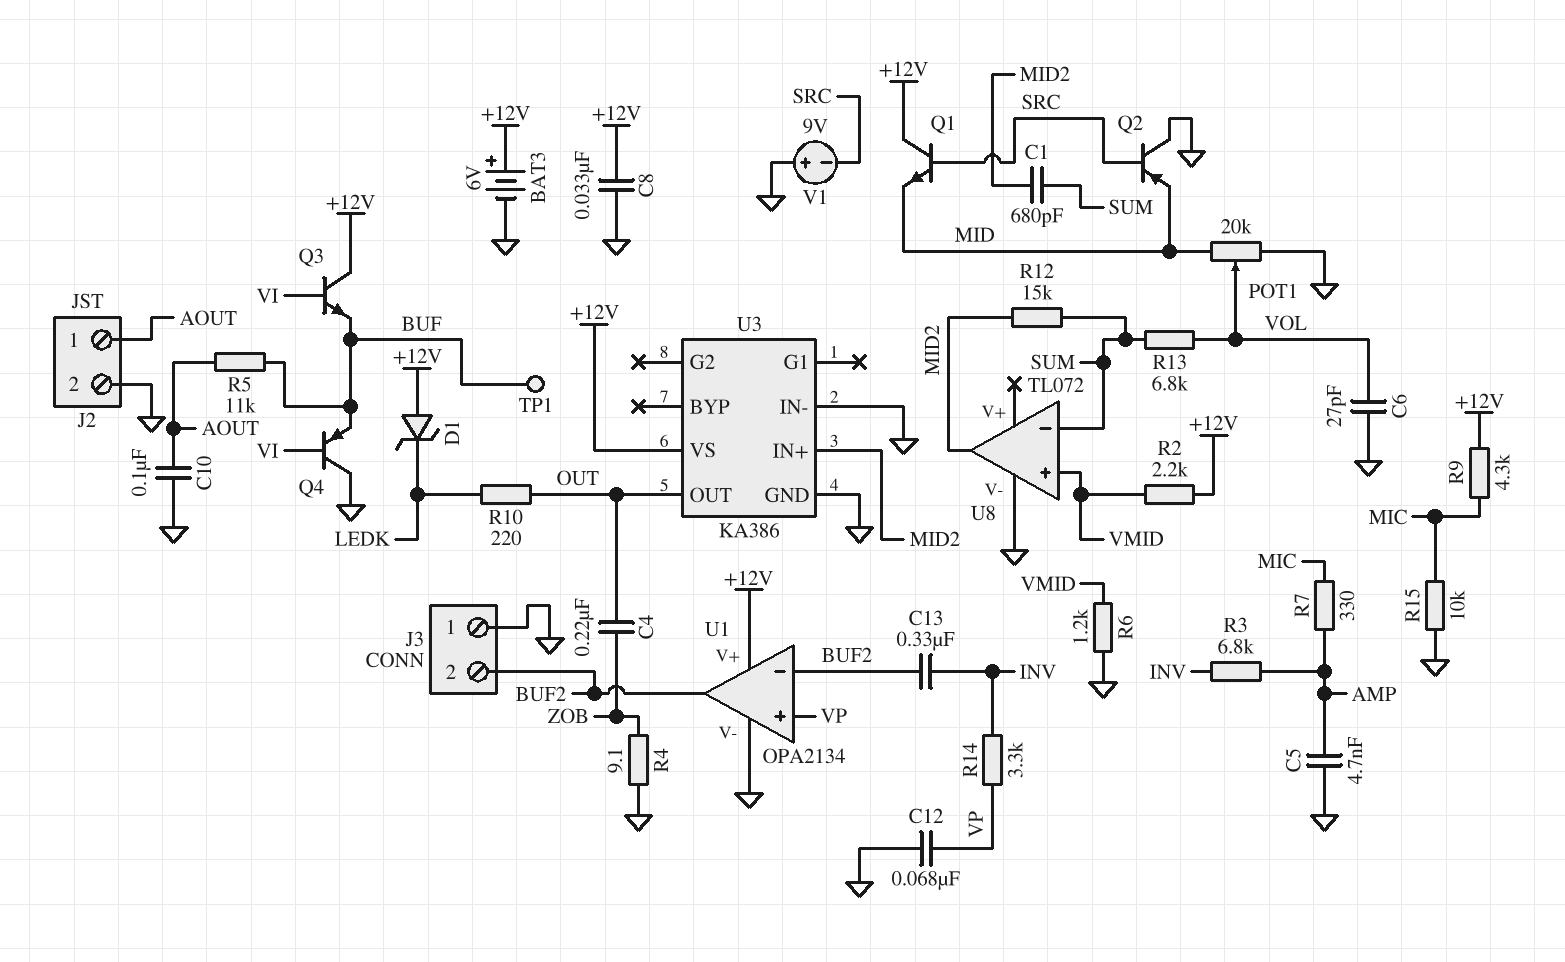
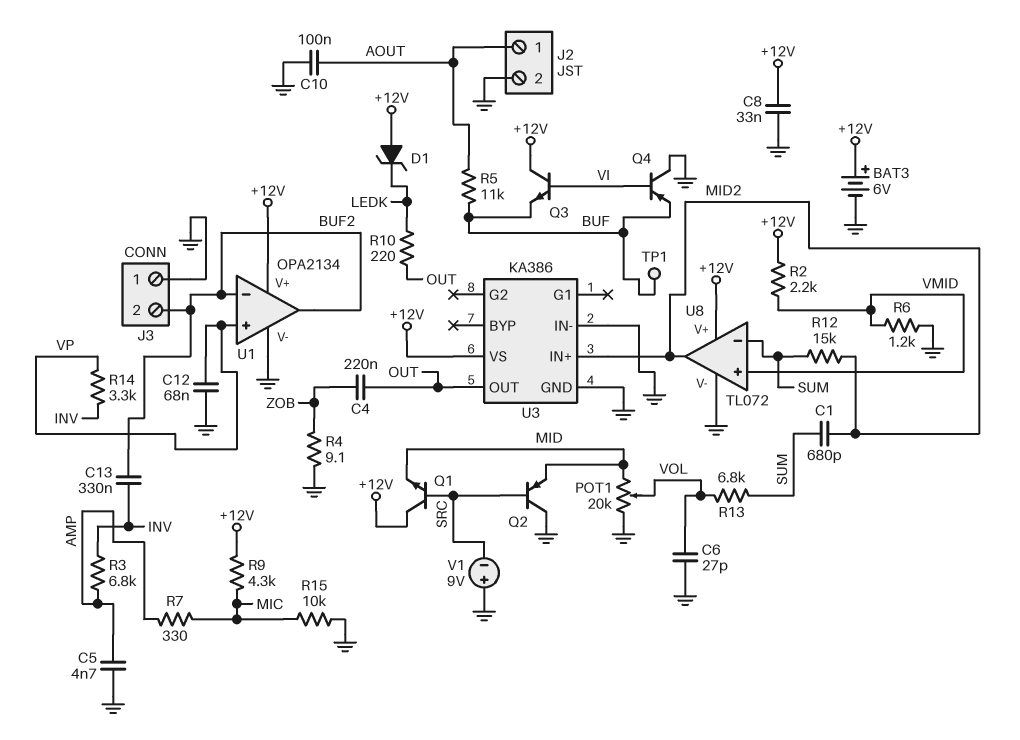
U8 pin V+: none -> +12V

